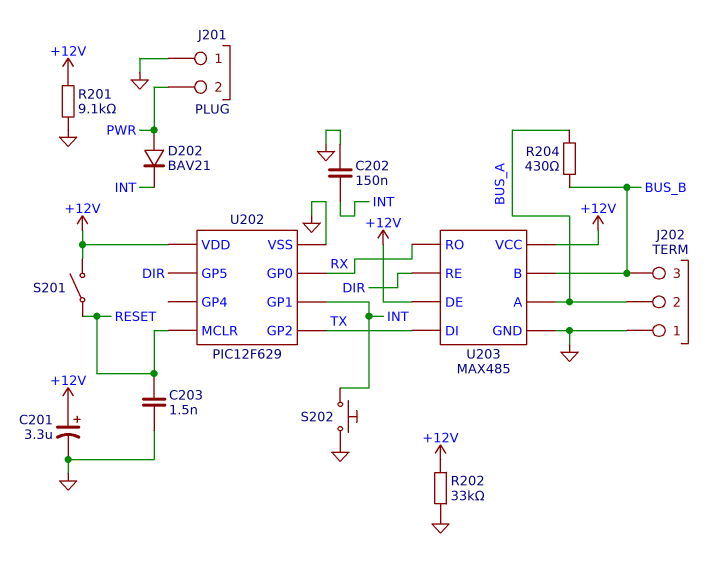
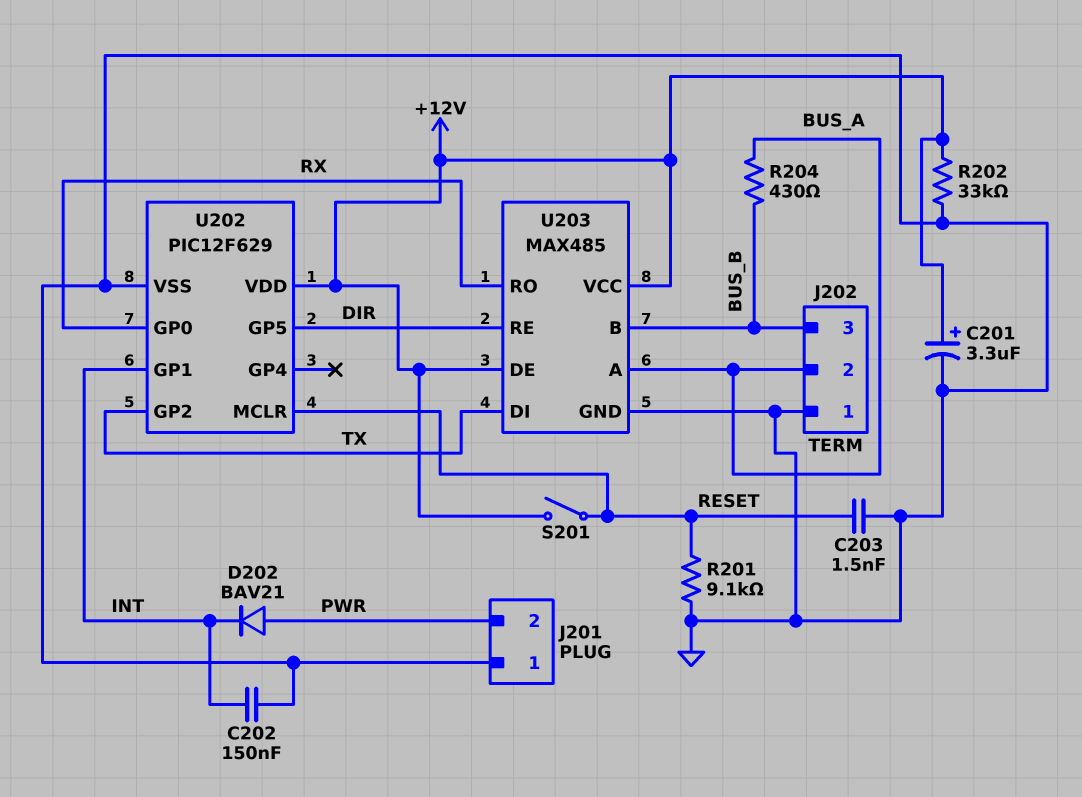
R201: 9.1k (+12V, GND) -> 9.1k (GND, RESET)
S202: button (GND, INT) -> none

